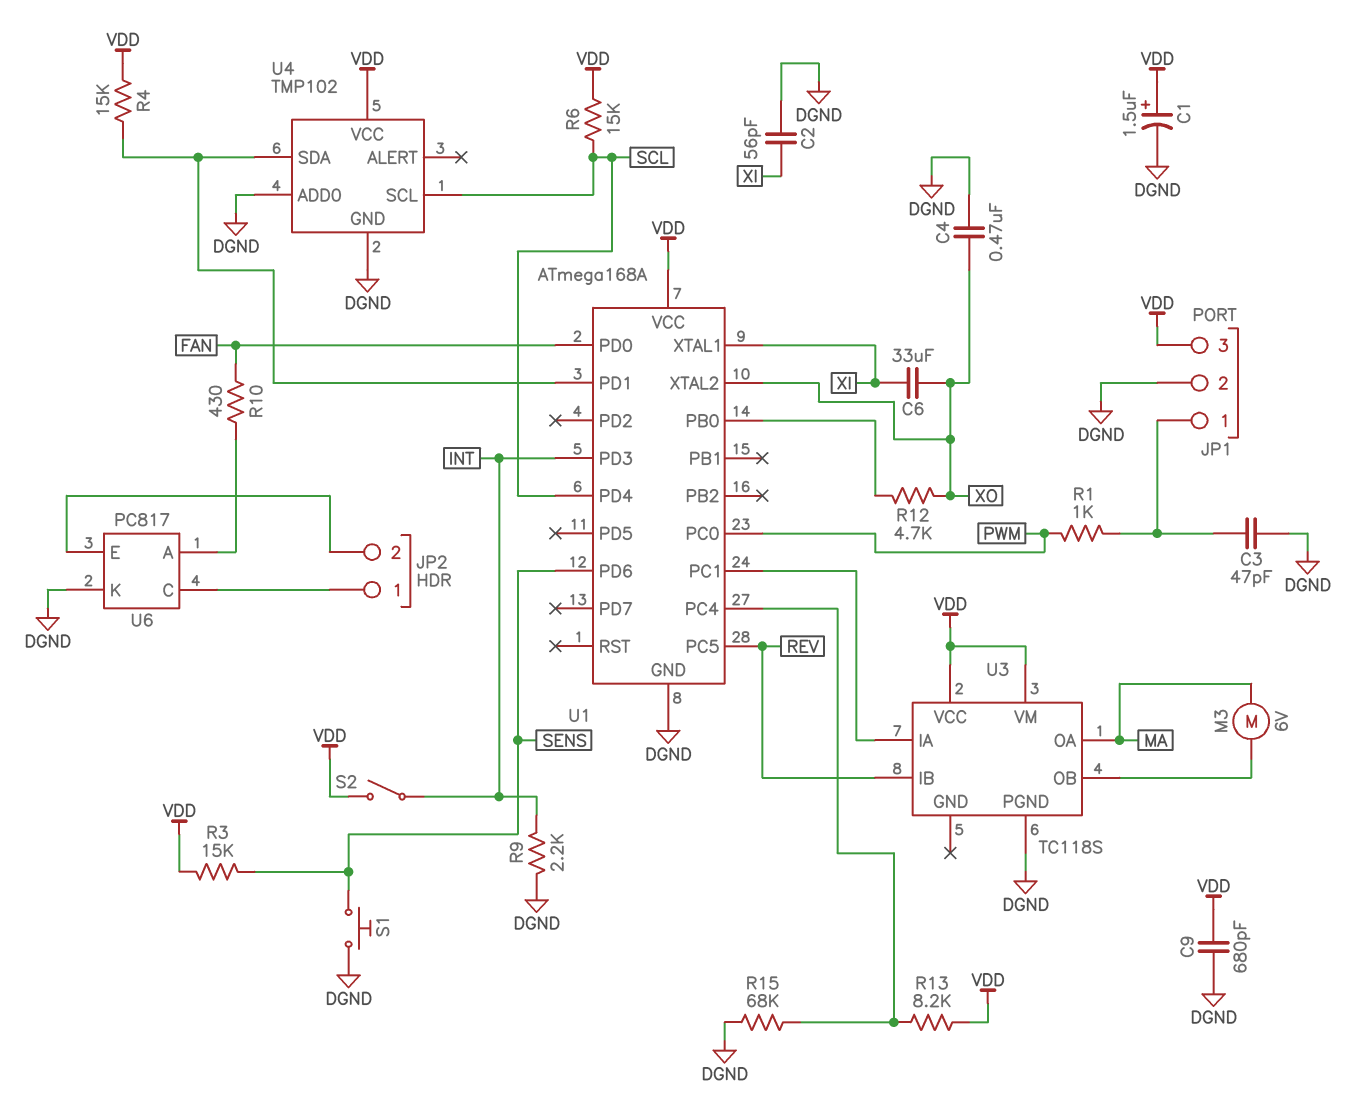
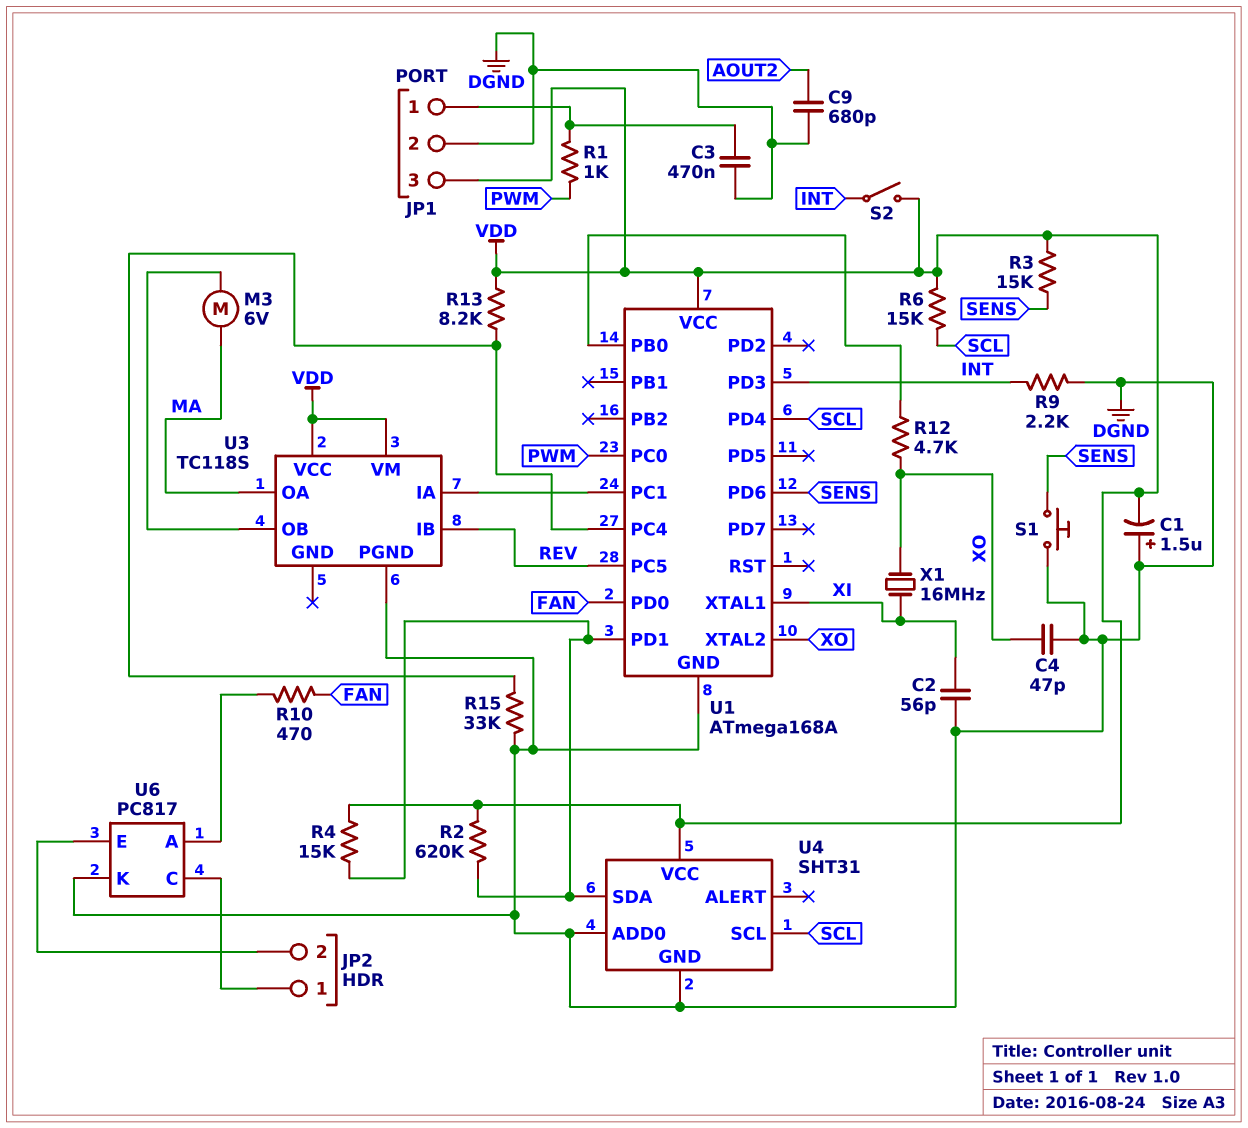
C1: 1.5uF (plus VDD, minus DGND) -> 1.5uF (plus DGND, minus VDD)
C3: 47pF (DGND, JP1/1) -> 470nF (DGND, JP1/1)
C4: 470nF (DGND, XO) -> 47pF (DGND, XO)
C6: 33uF (XI, XO) -> none
C9: 680pF (DGND, VDD) -> 680pF (AOUT2, DGND)
R2: none -> 620k (U1/PD1, VDD)
R10: 430 (FAN, U6/A) -> 470 (FAN, U6/A)
R15: 68k (DGND, U1/PC4) -> 33k (DGND, U1/PC4)
U4: TMP102 -> SHT31
X1: none -> 16MHz (XI, XO)

